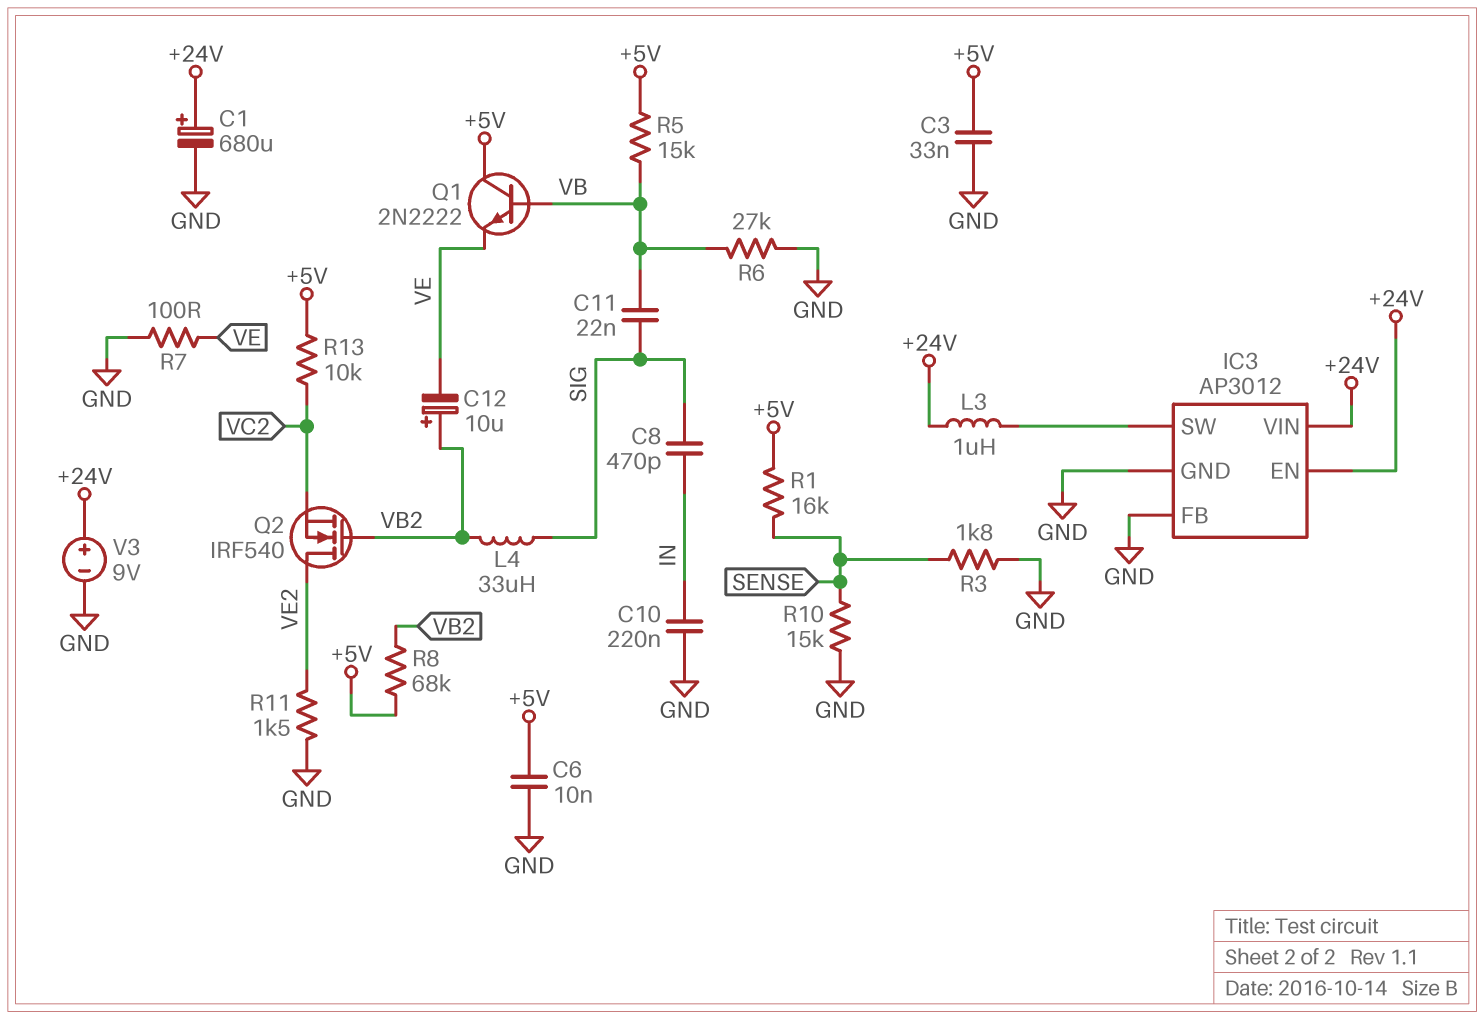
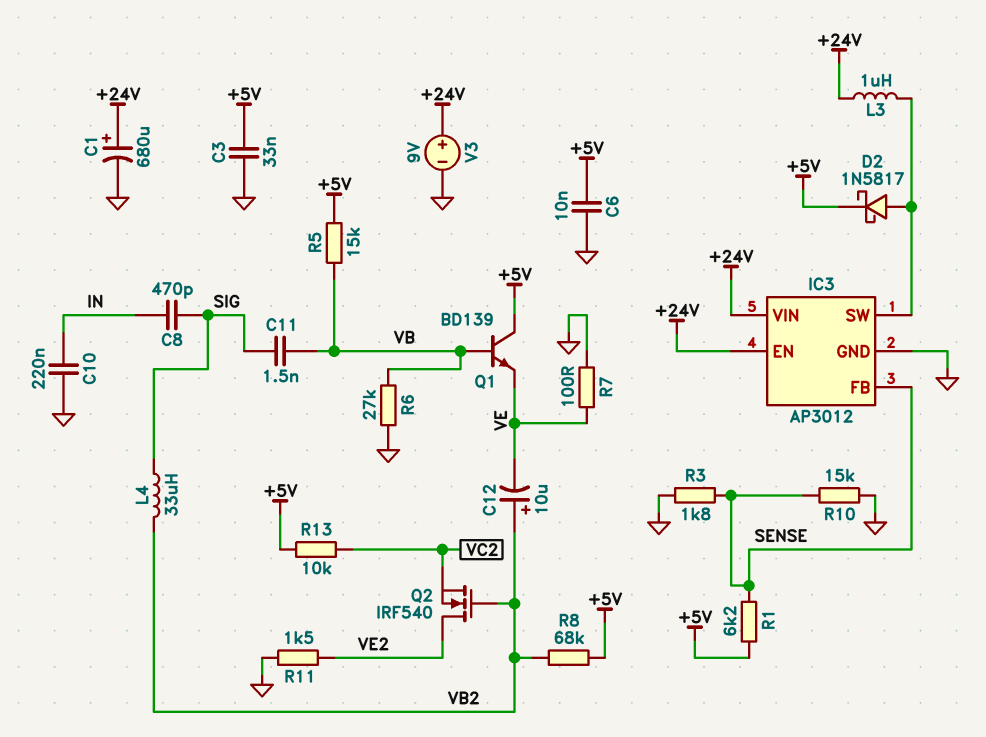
C11: 22nF (SIG, VB) -> 1.5nF (SIG, VB)
D2: none -> schottky 1N5817 (A IC3/SW, K +5V)
IC3 pin FB: GND -> SENSE
Q1: NPN 2N2222 (B VB, C +5V, E VE) -> NPN BD139 (B VB, C +5V, E VE)
R1: 16k (+5V, SENSE) -> 6.2k (+5V, SENSE)

